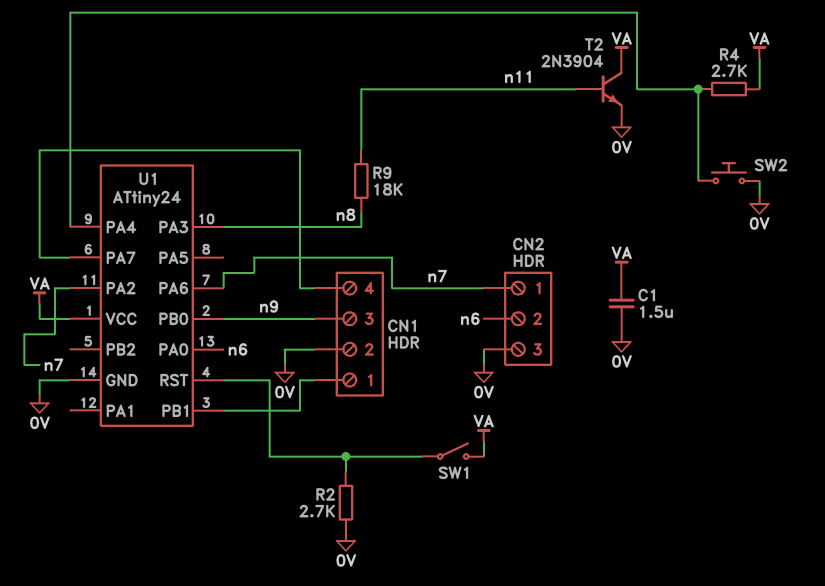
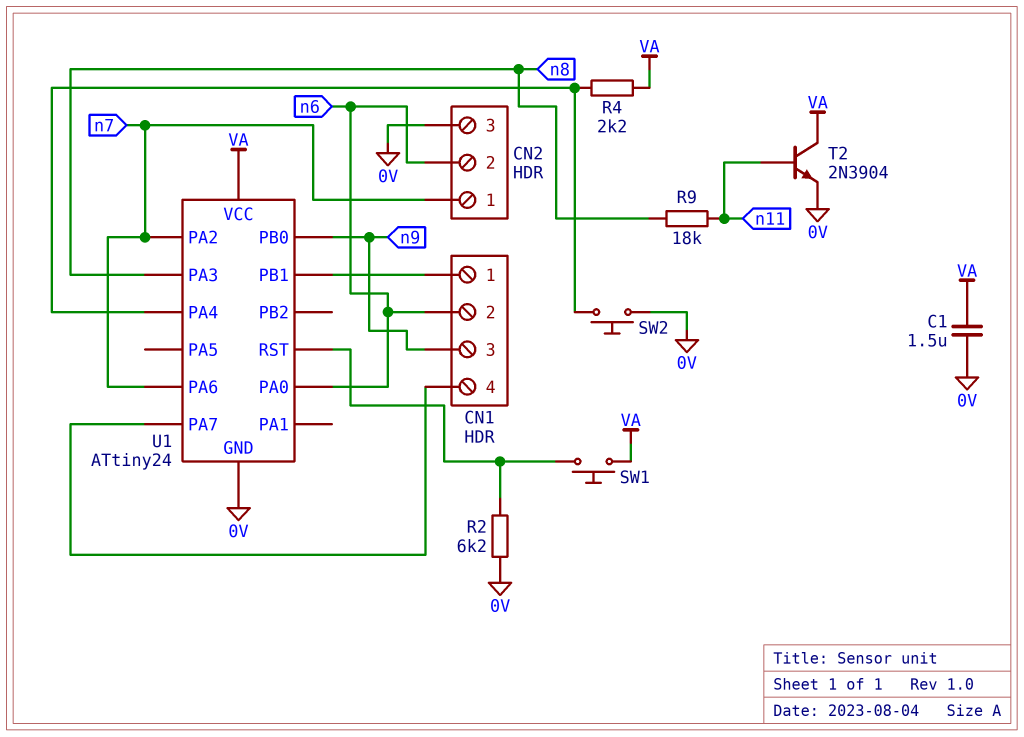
CN1 pin 2: 0V -> n6
R2: 2.7k (0V, U1/RST) -> 6.2k (0V, U1/RST)
R4: 2.7k (U1/PA4, VA) -> 2.2k (U1/PA4, VA)
SW1: switch (U1/RST, VA) -> button (U1/RST, VA)

